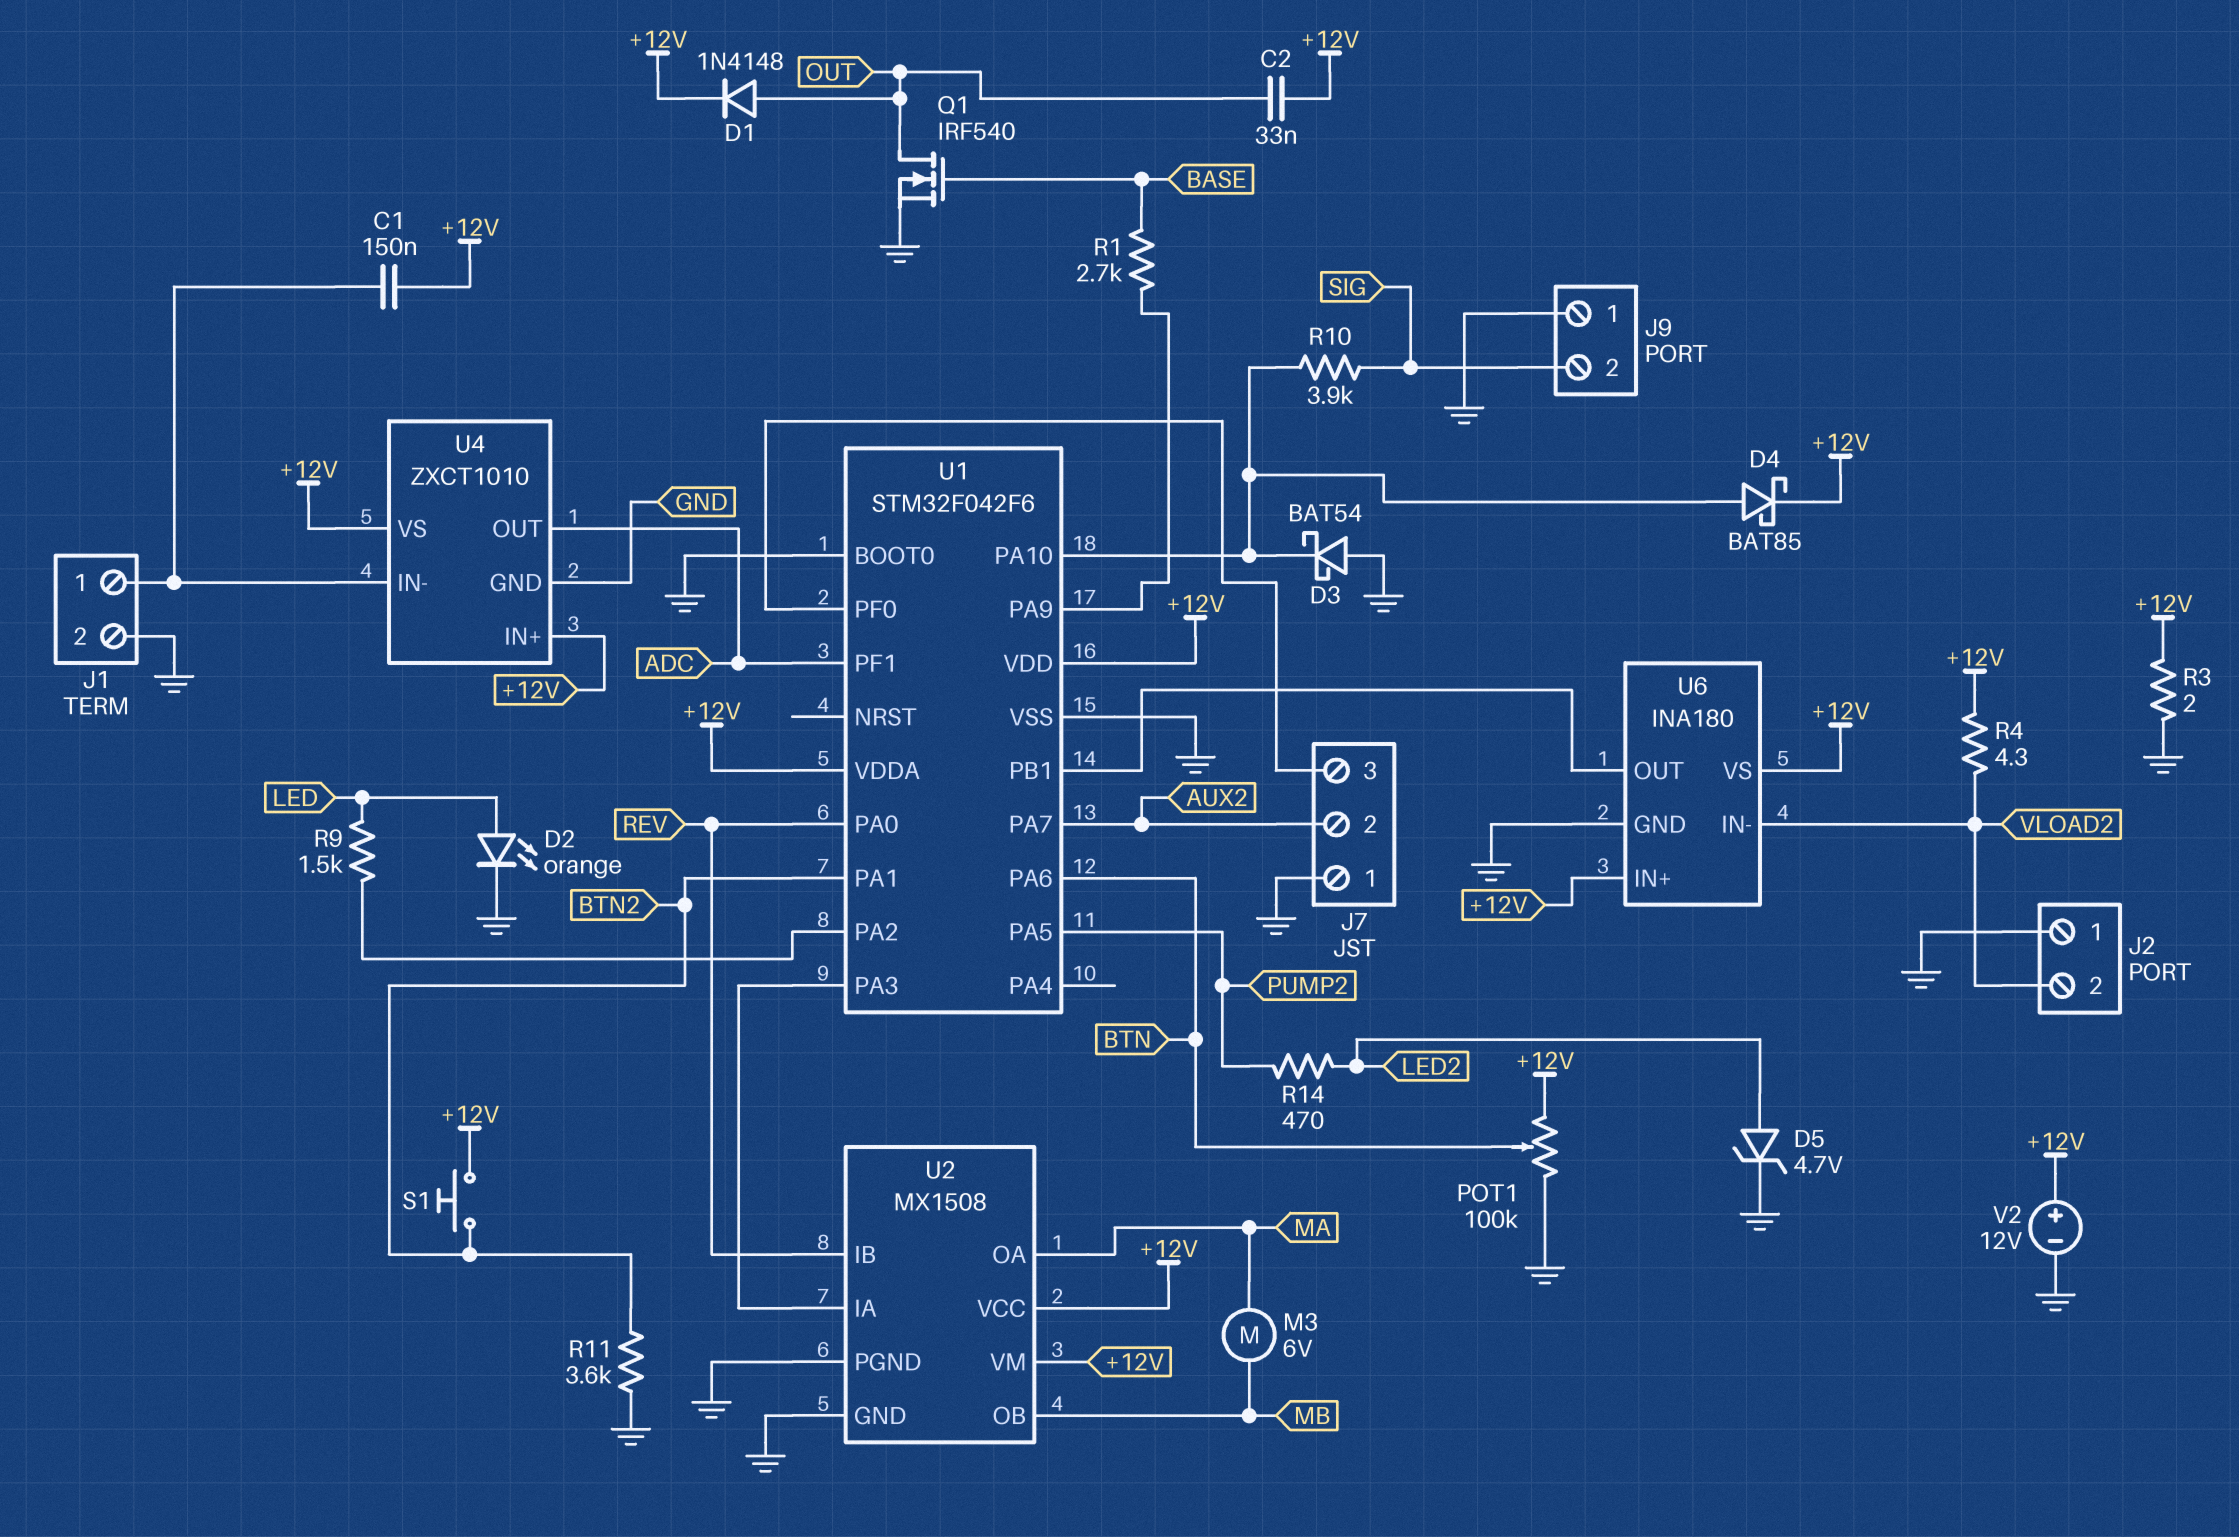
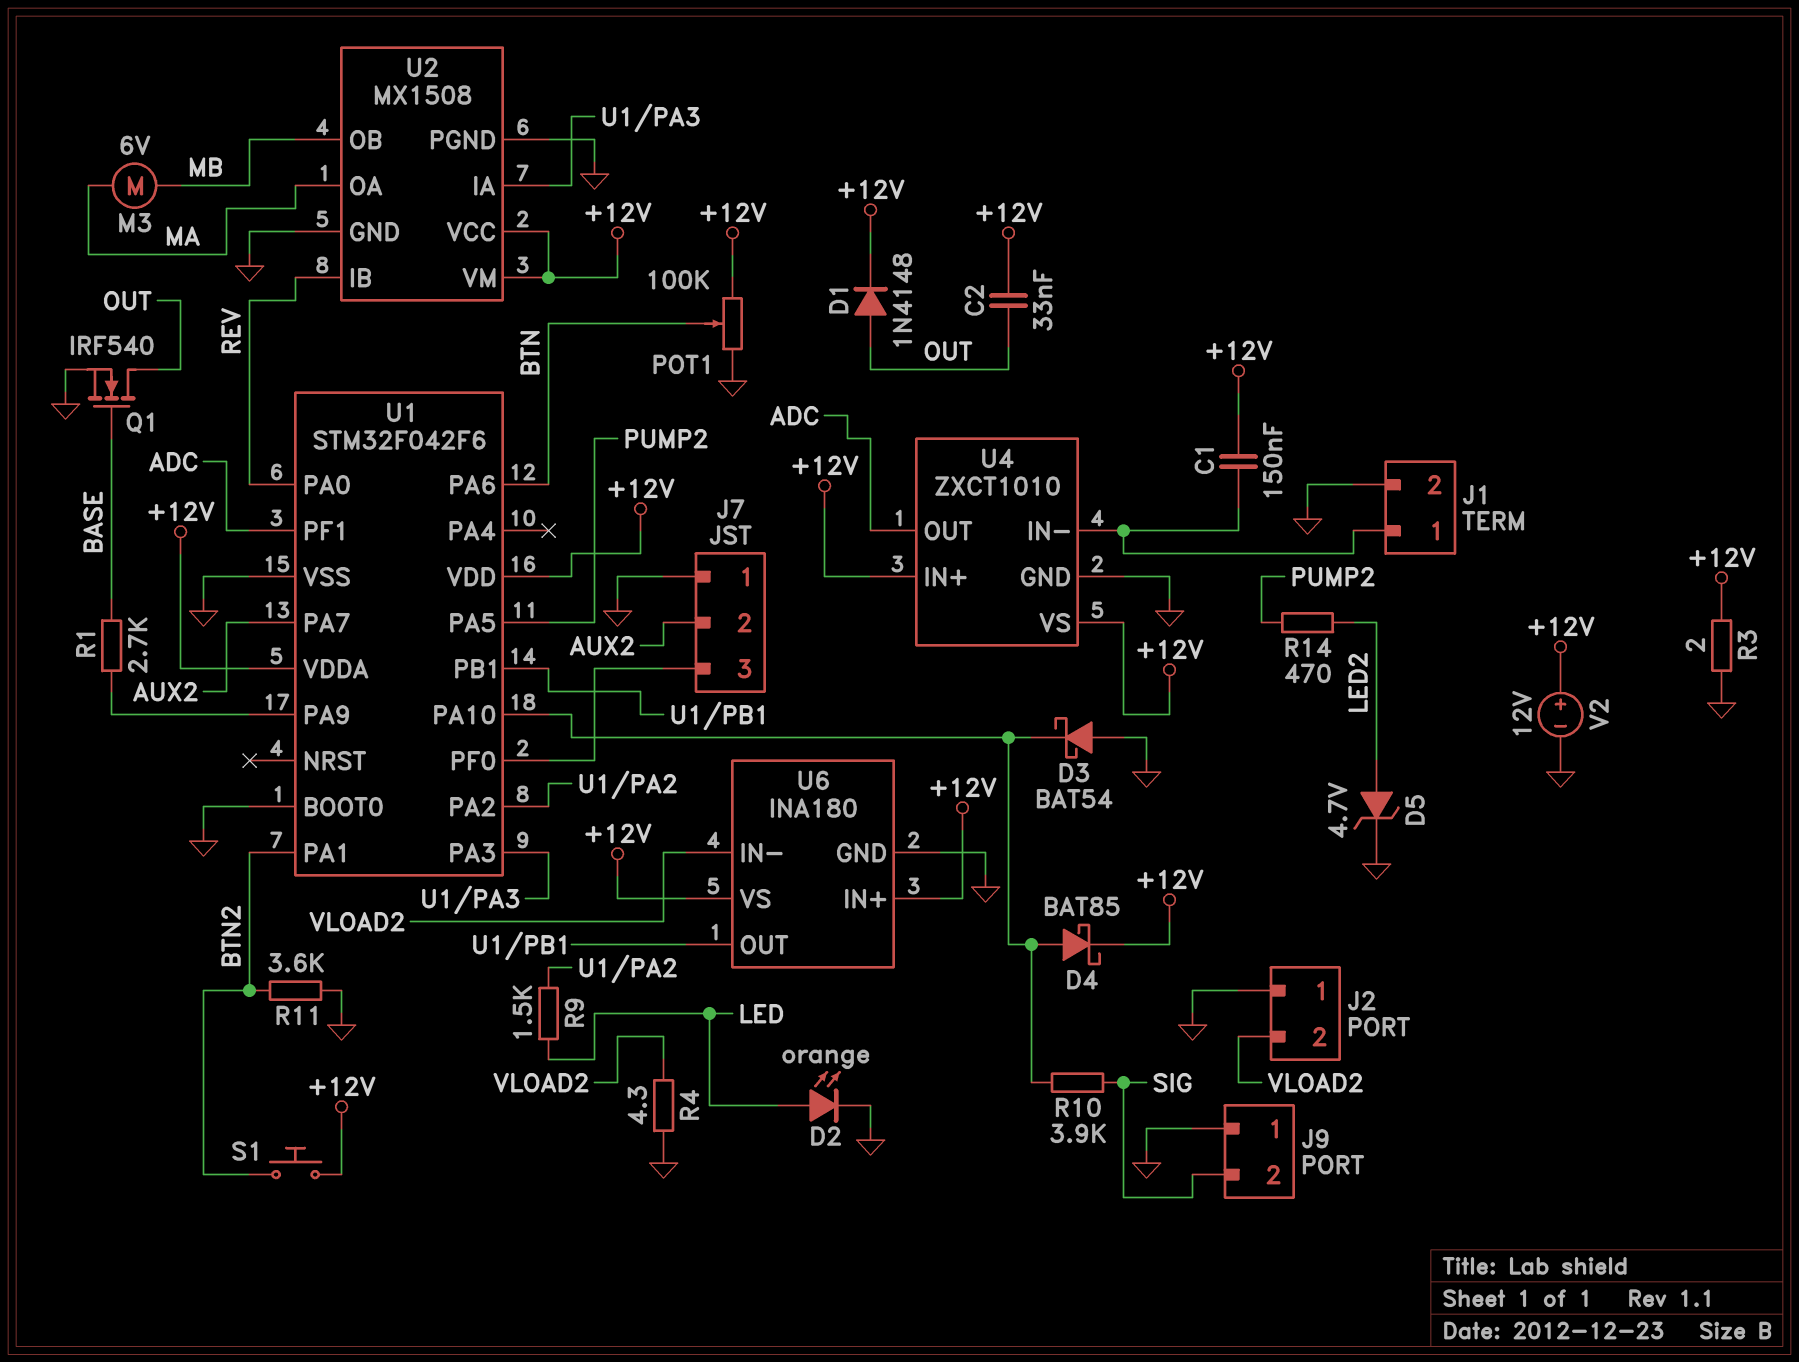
R4: 4.3 (+12V, VLOAD2) -> 4.3 (GND, VLOAD2)

